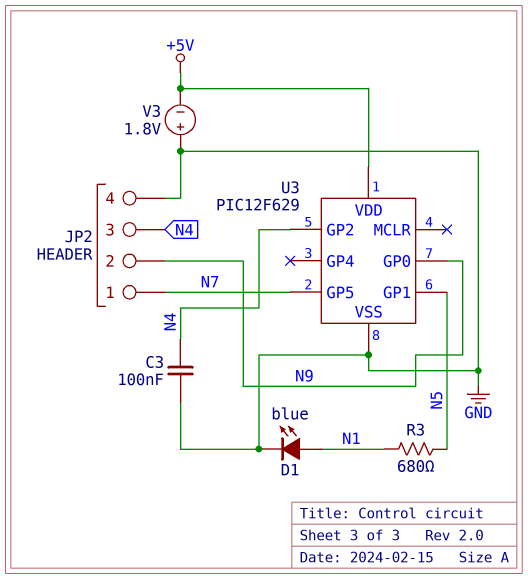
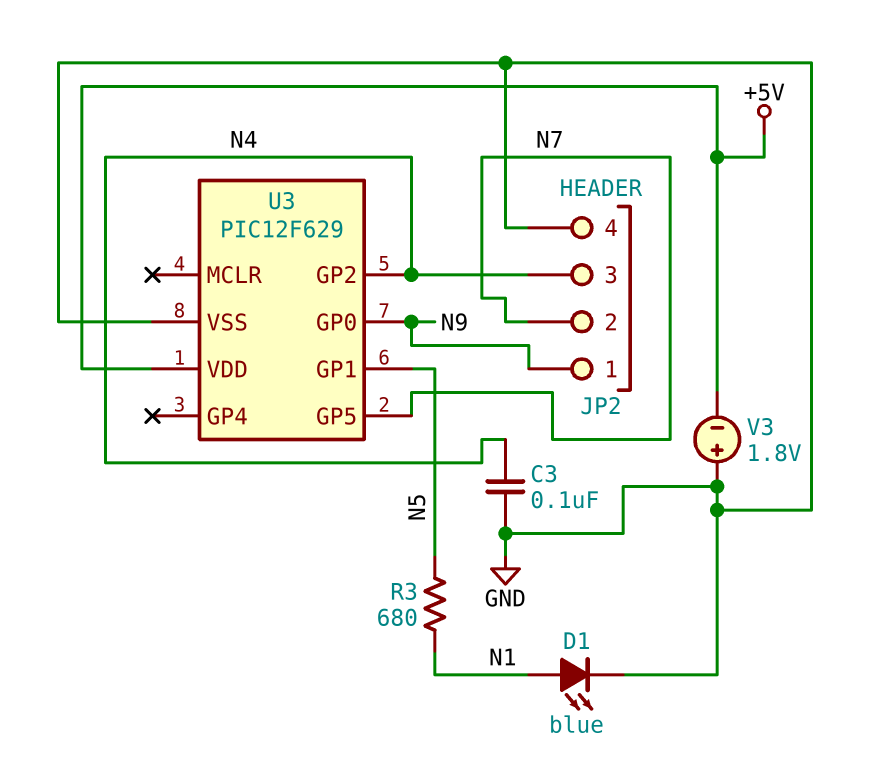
JP2 pin 1: N7 -> N9
JP2 pin 2: N9 -> N7

